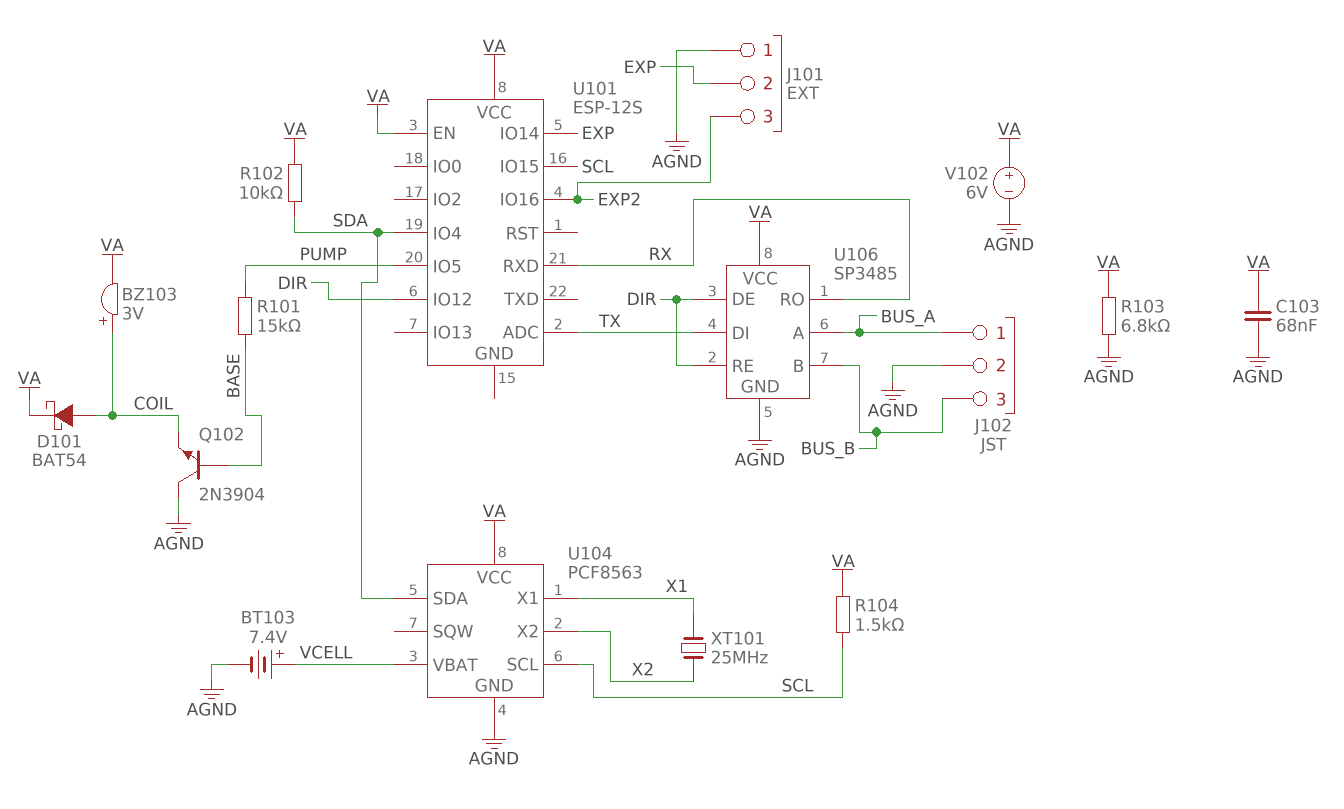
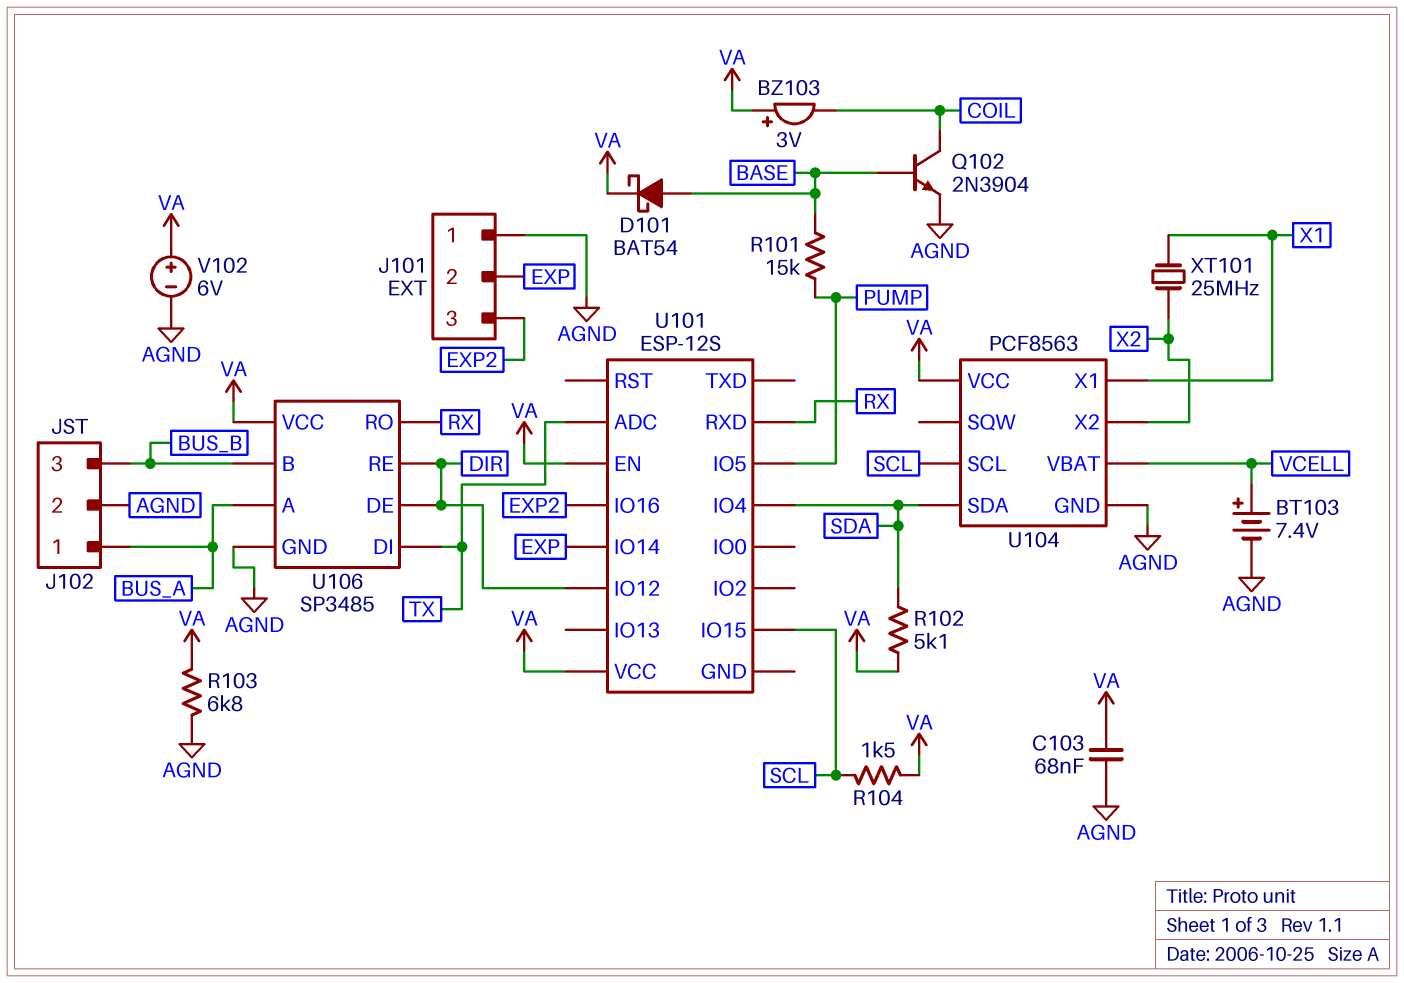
BZ103: buzzer 3V (plus COIL, minus VA) -> buzzer 3V (plus VA, minus COIL)
D101: schottky BAT54 (A COIL, K VA) -> schottky BAT54 (A BASE, K VA)
Q102: NPN 2N3904 (B BASE, C AGND, E COIL) -> NPN 2N3904 (B BASE, C COIL, E AGND)
R102: 10k (SDA, VA) -> 5.1k (SDA, VA)

